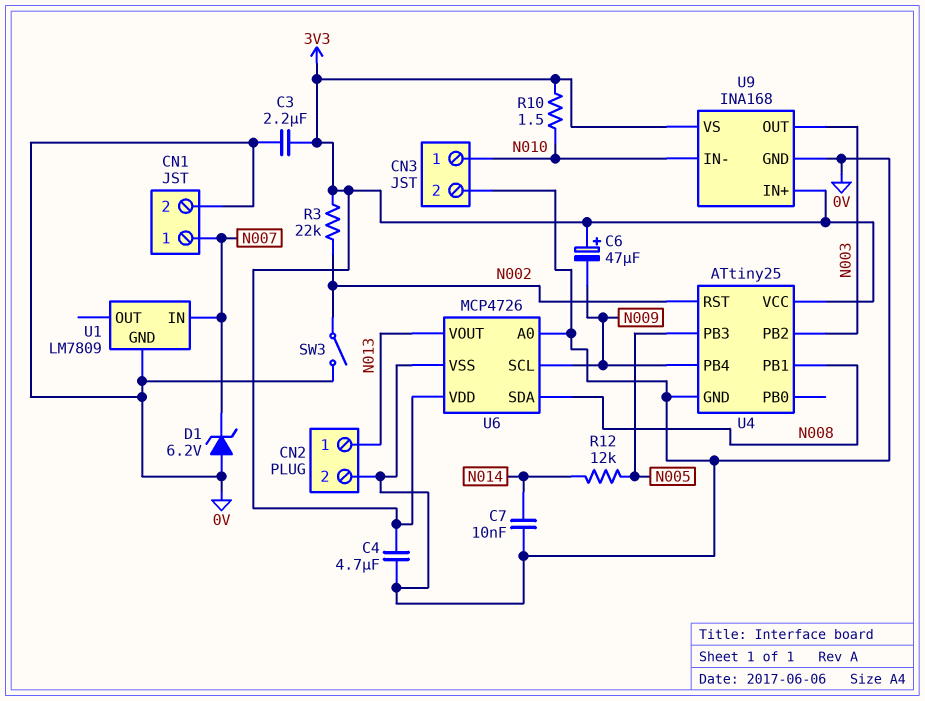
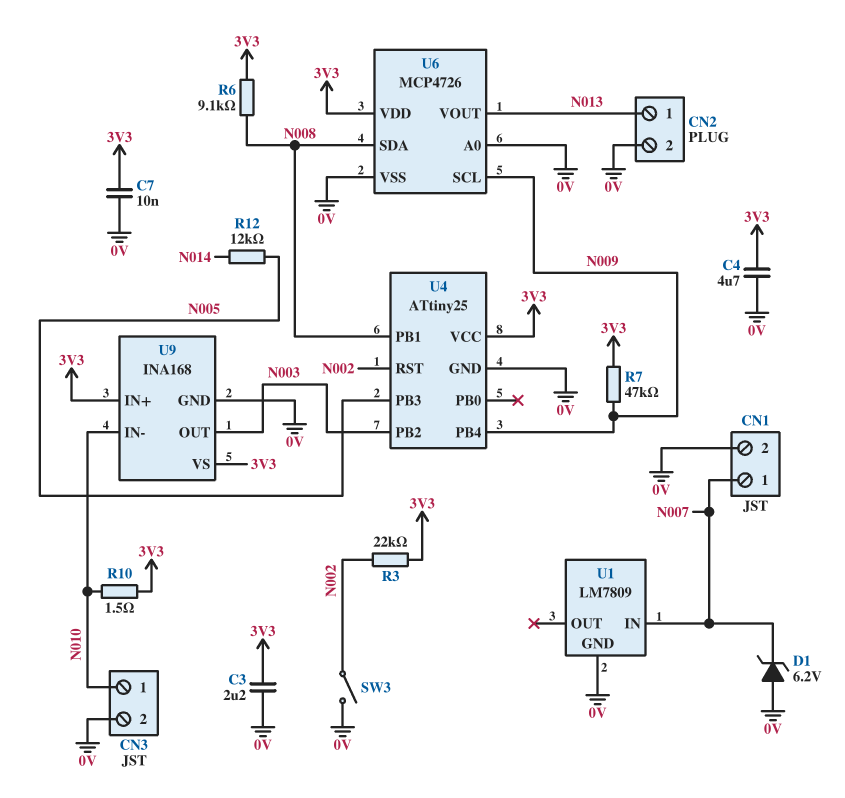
C6: 47uF (plus 3V3, minus N009) -> none
C7: 10nF (0V, N014) -> 10nF (0V, 3V3)
R6: none -> 9.1k (3V3, N008)
R7: none -> 47k (3V3, N009)

